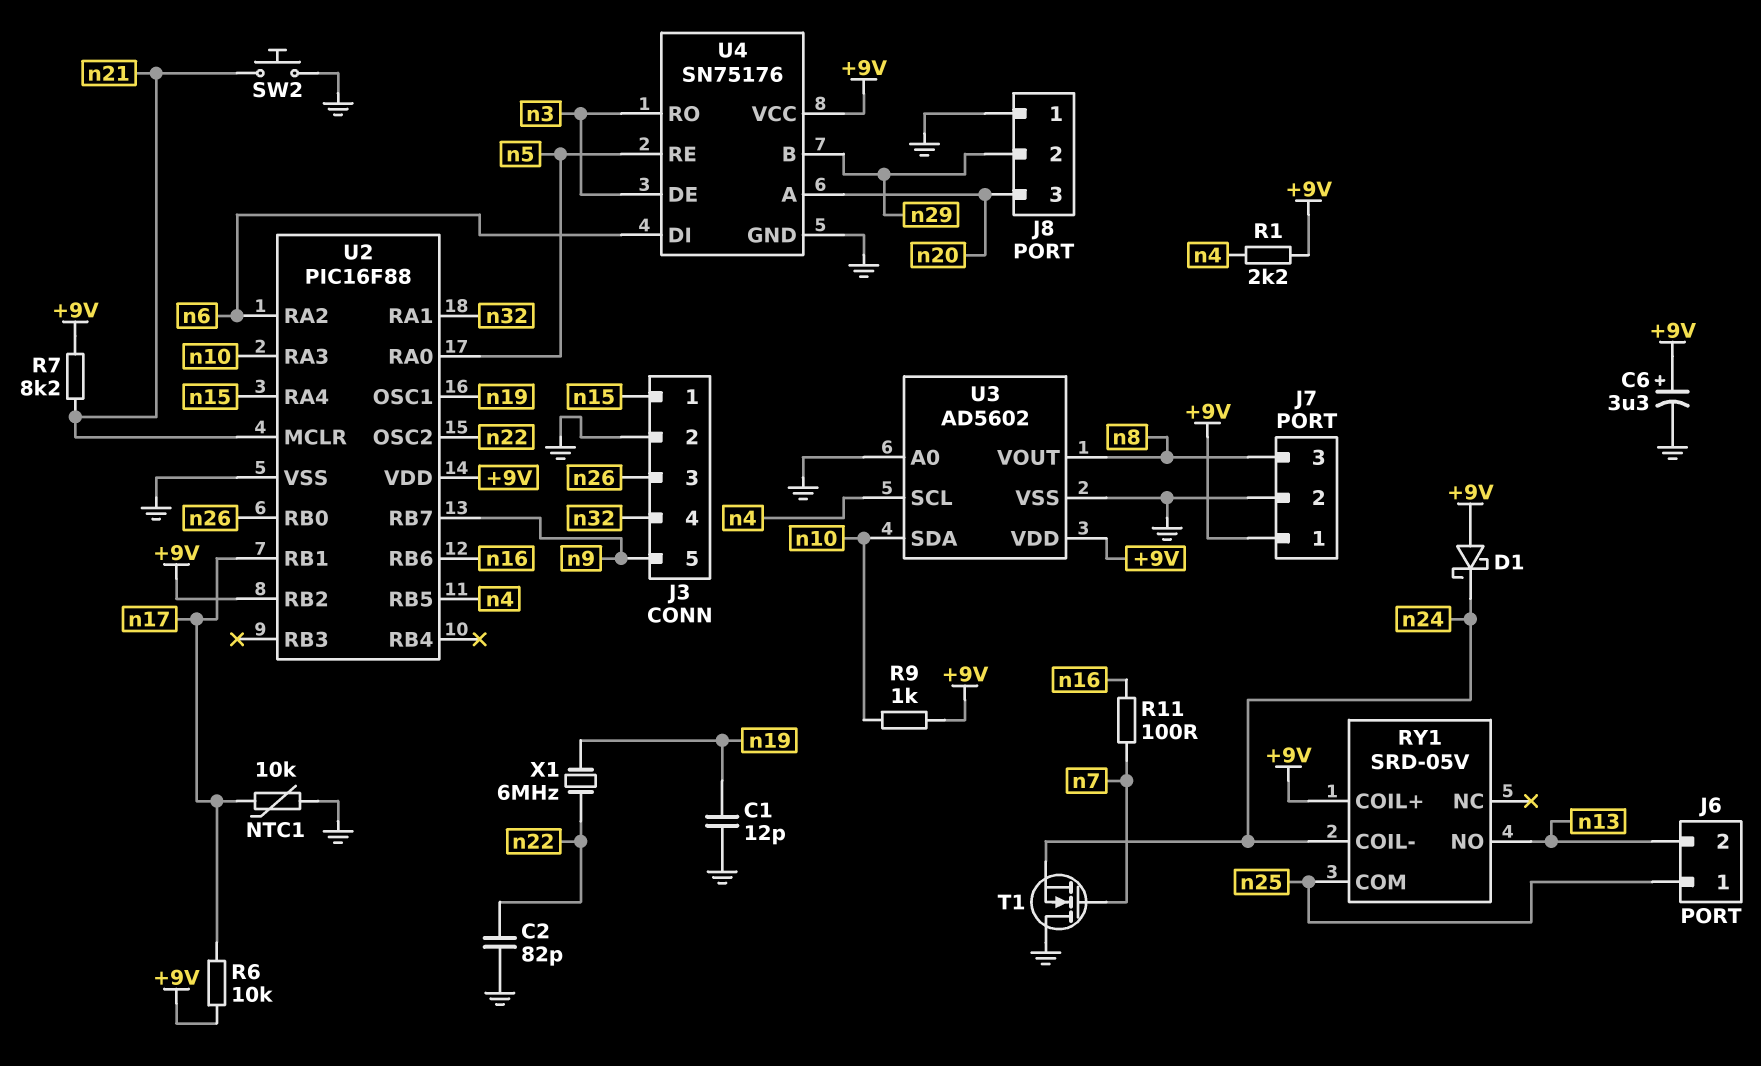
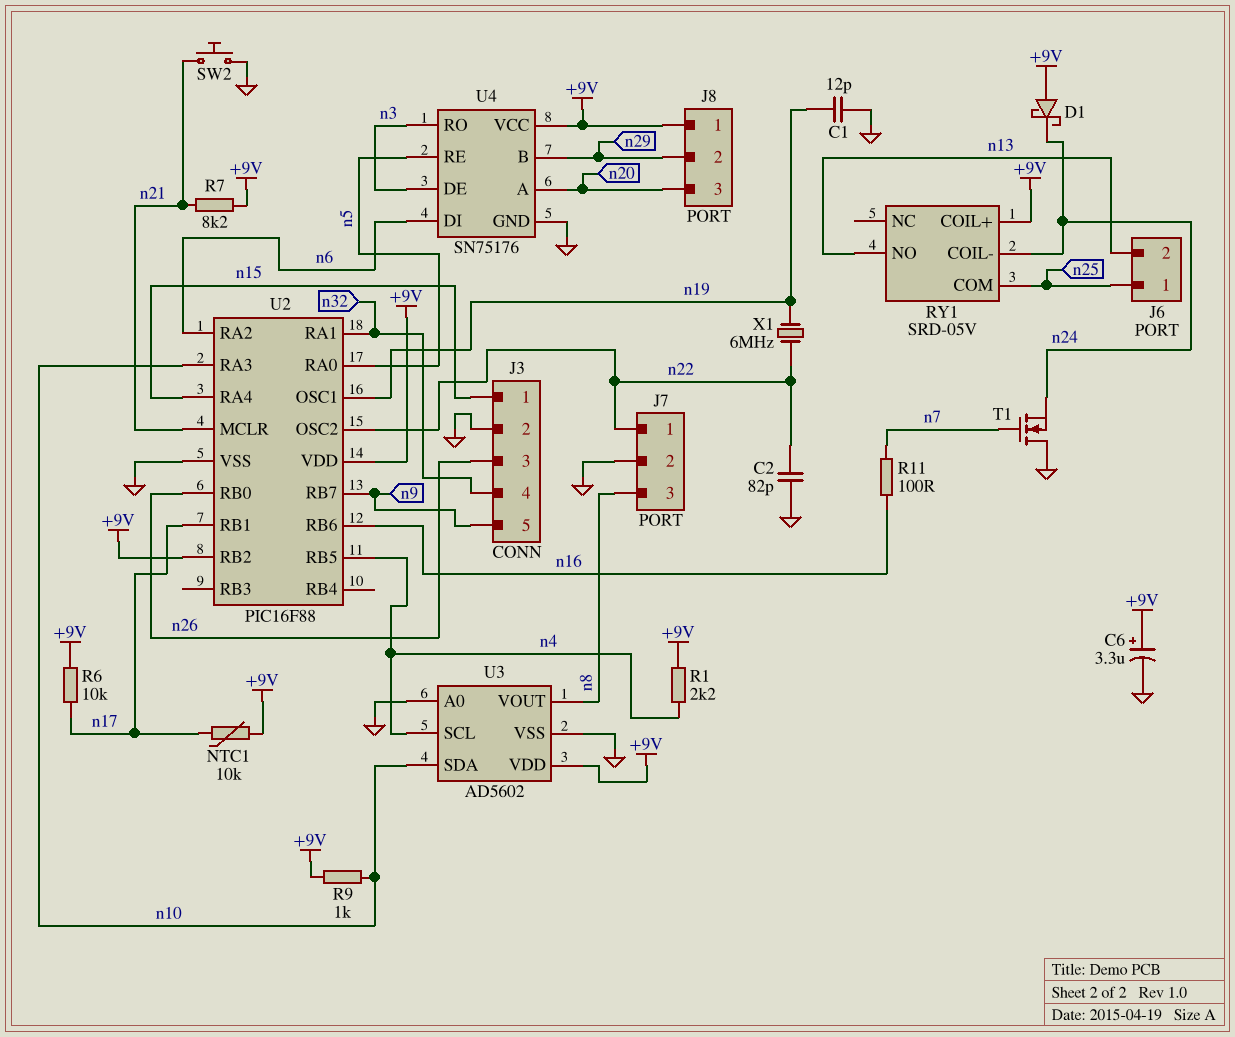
J7 pin 1: +9V -> n22
J8 pin 1: GND -> +9V
NTC1: 10k (GND, n17) -> 10k (+9V, n17)

